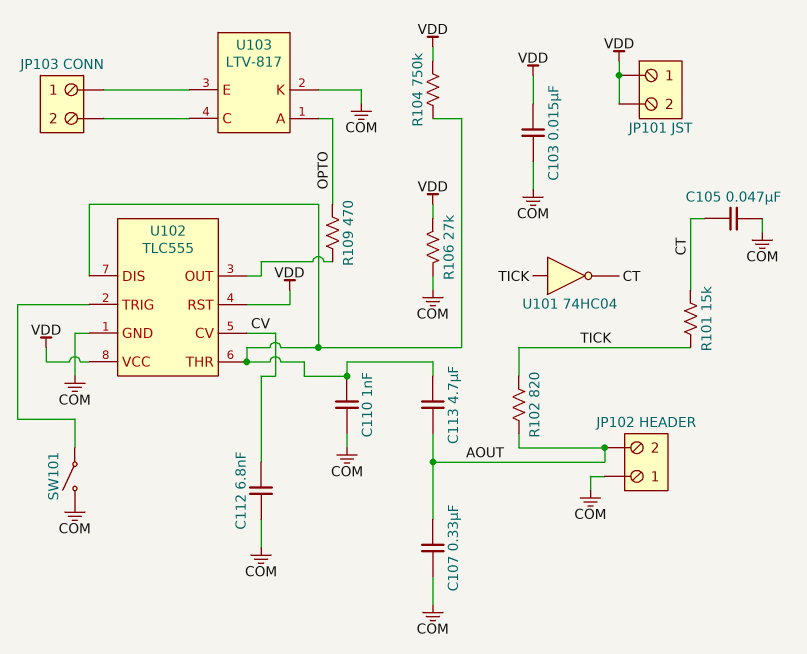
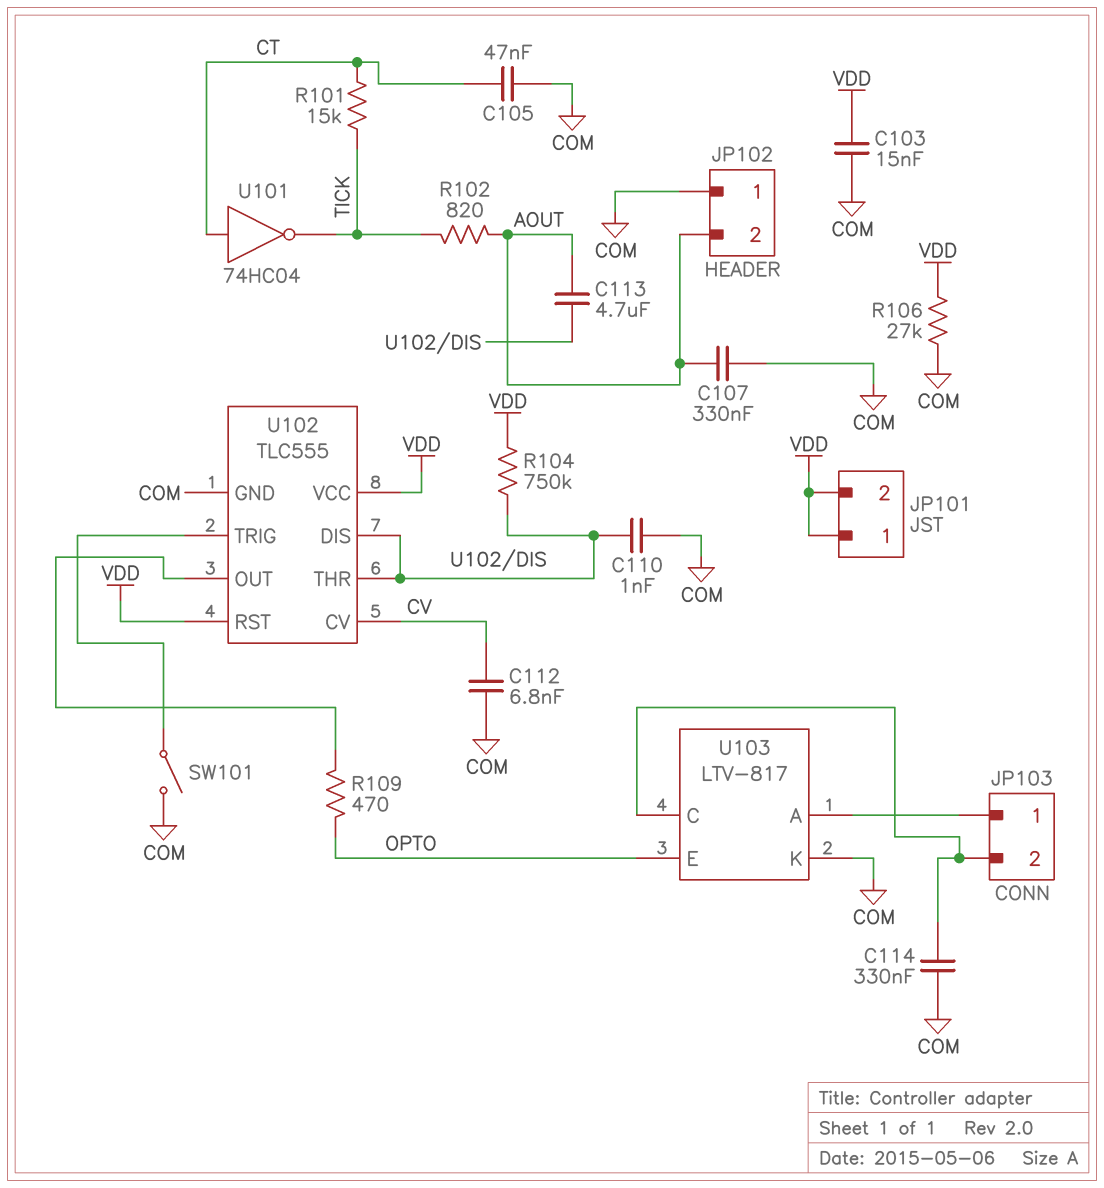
C114: none -> 330nF (COM, JP103/2)
U101: NOT 74HC04 (in TICK, out CT) -> NOT 74HC04 (in CT, out TICK)
U103 pin A: OPTO -> JP103/1
U103 pin E: JP103/1 -> OPTO

